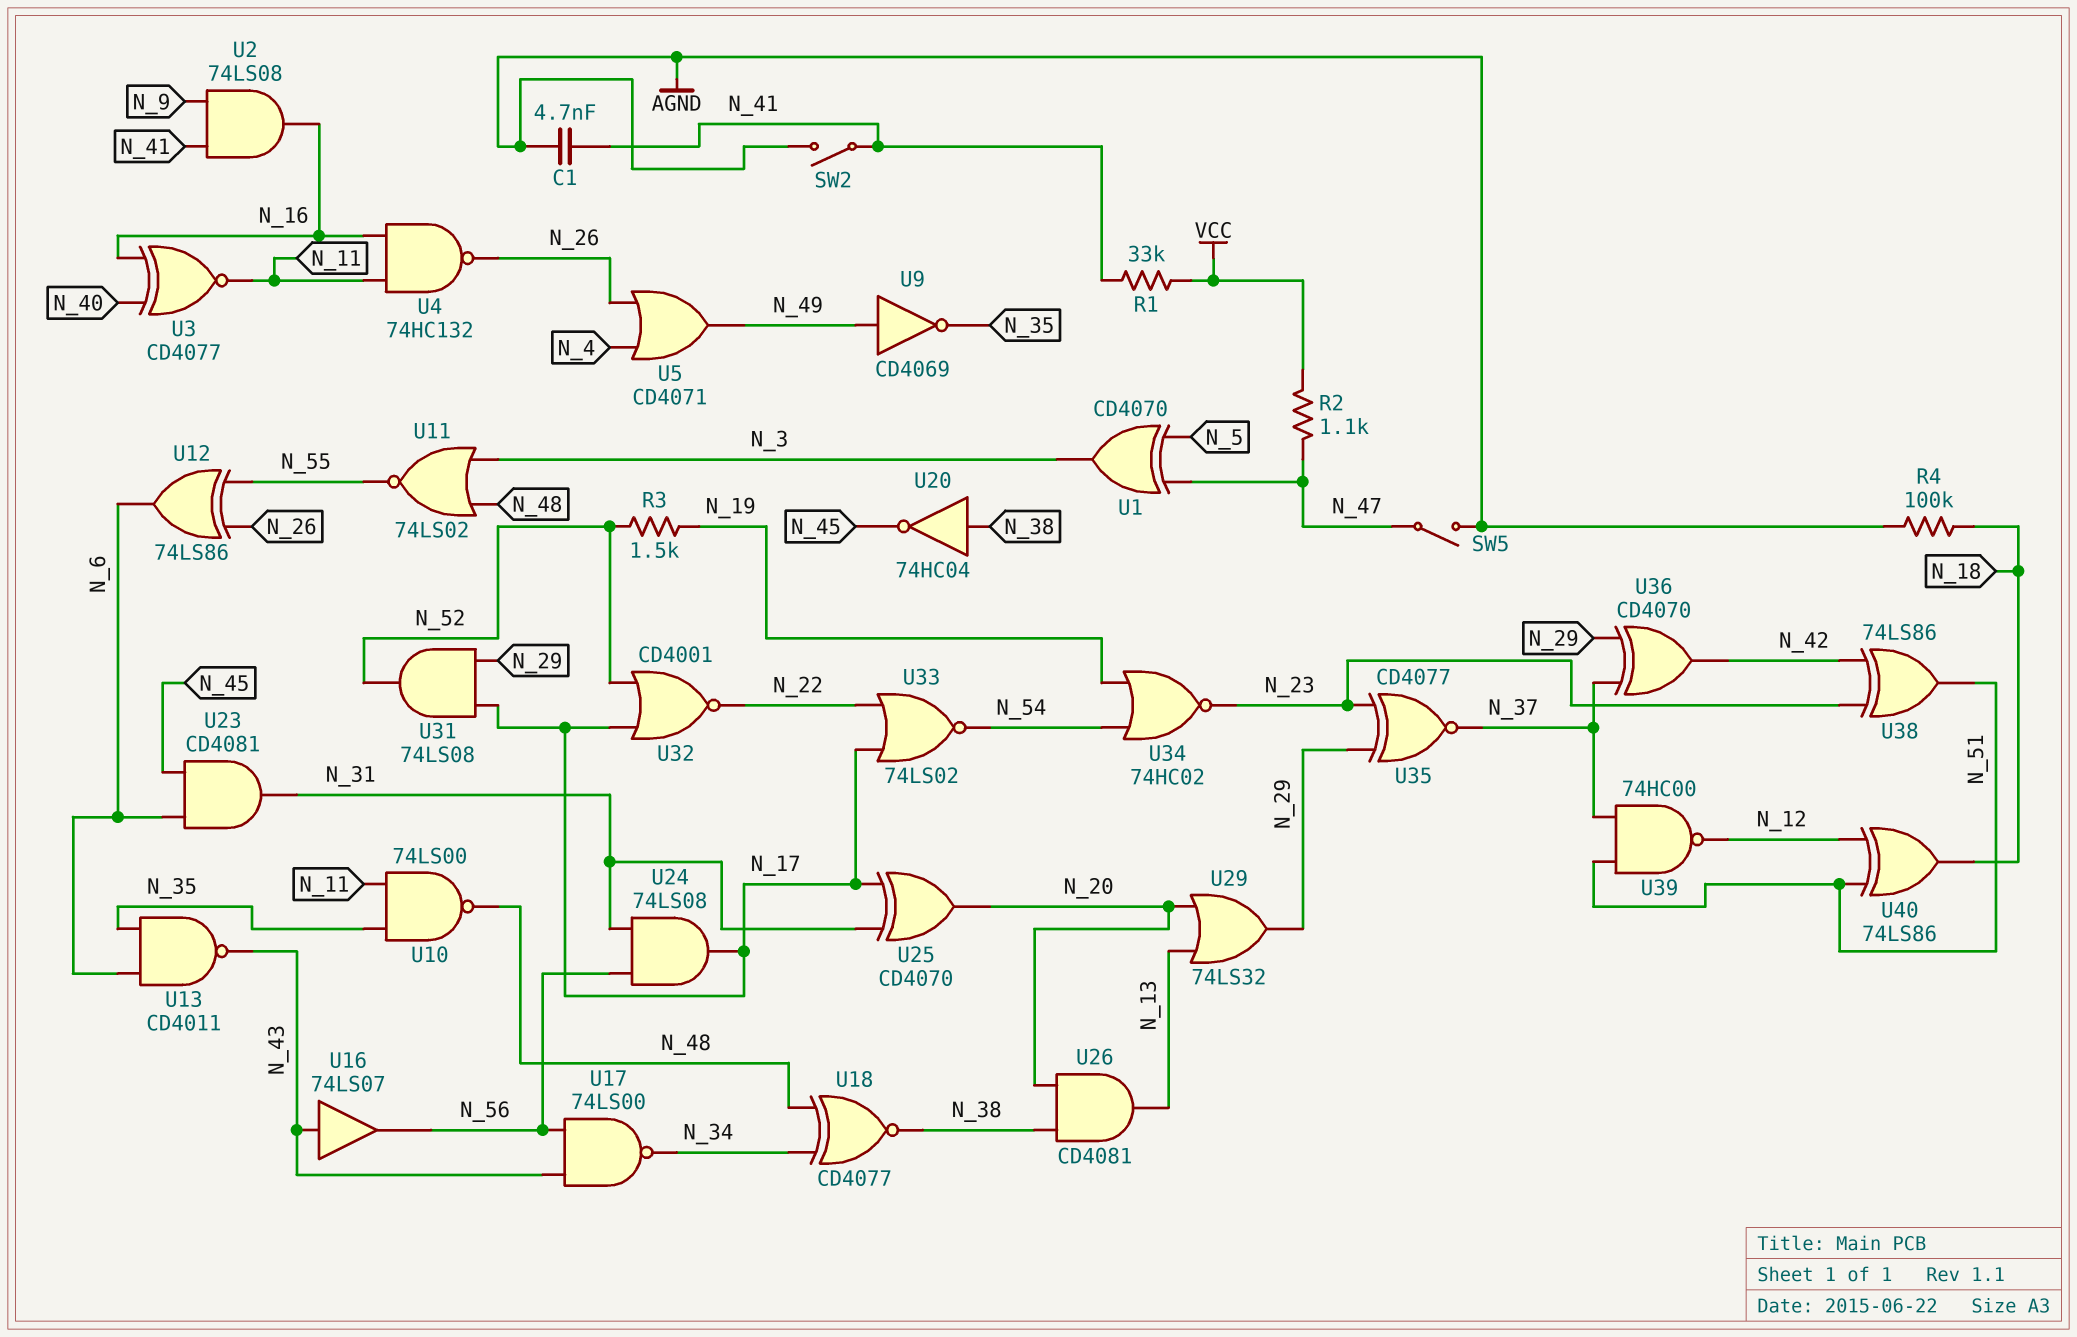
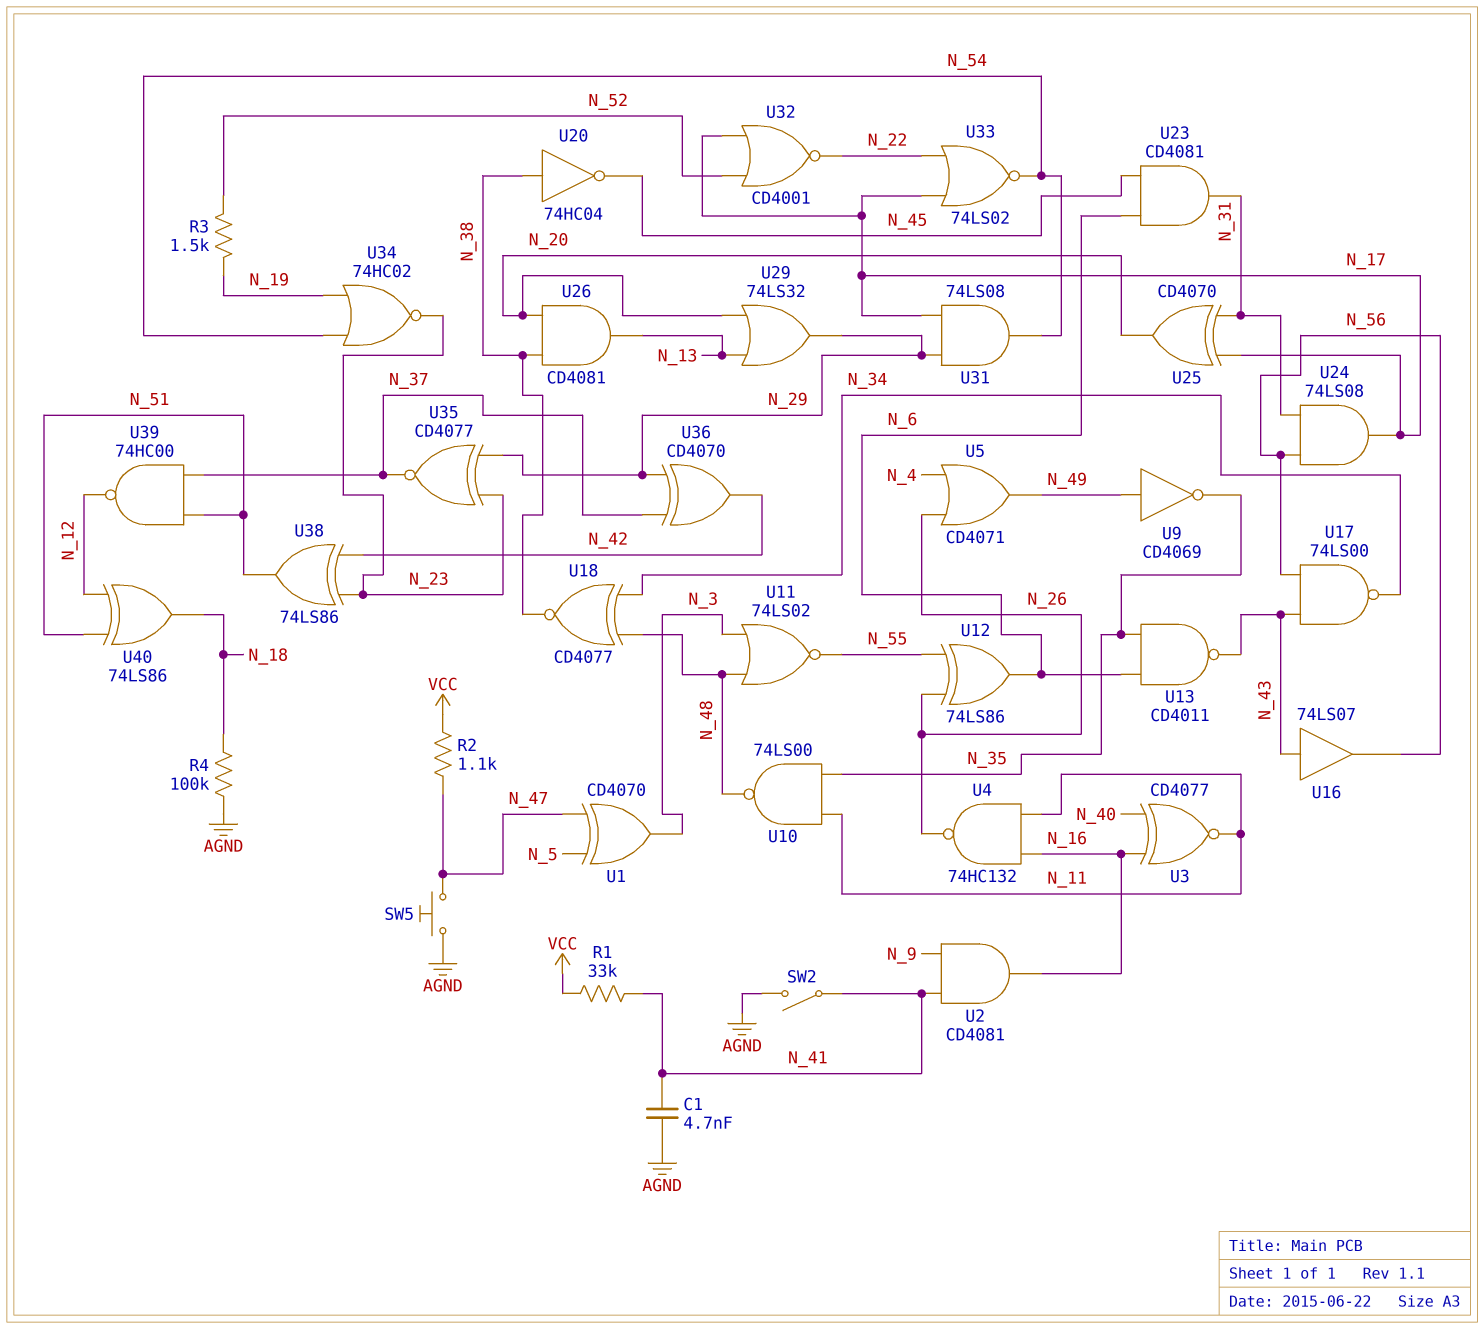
SW5: switch (AGND, N_47) -> button (AGND, N_47)
U2: AND 74LS08 (in N_9, in N_41, out N_16) -> AND CD4081 (in N_9, in N_41, out N_16)
U31: AND 74LS08 (in N_17, in N_29, out N_52) -> AND 74LS08 (in N_17, in N_29, out N_54)

